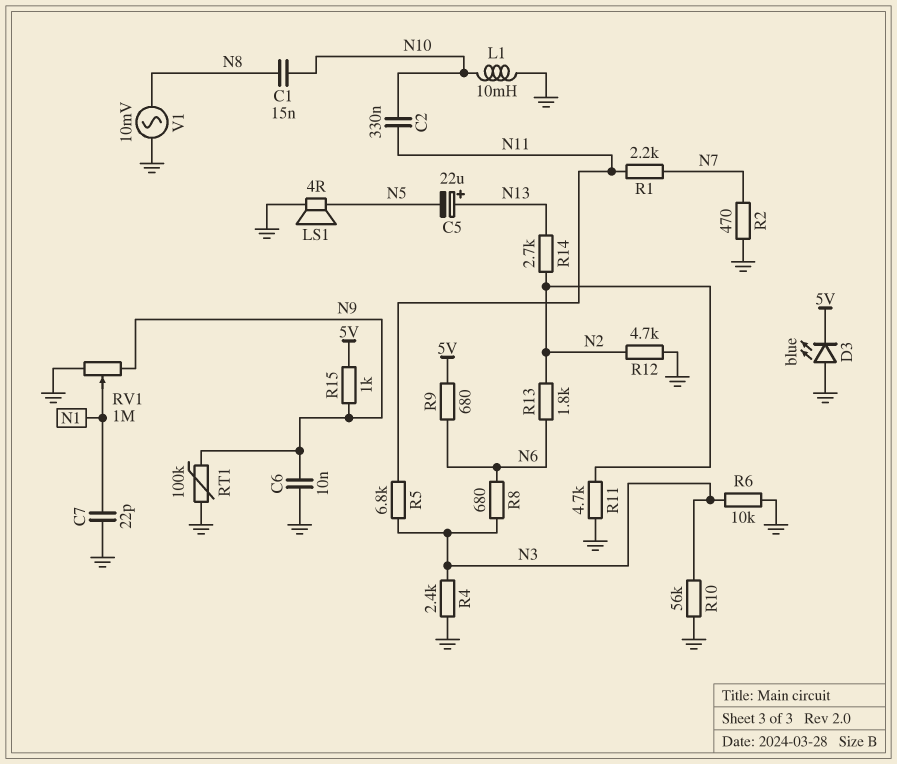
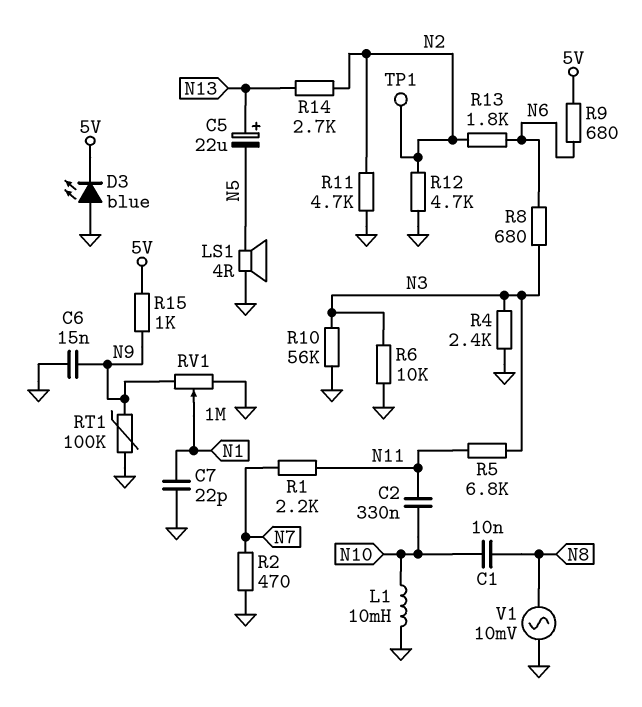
C1: 15nF (N8, N10) -> 10nF (N8, N10)
C6: 10nF (GND, N9) -> 15nF (GND, N9)
TP1: none -> test point (N2)

